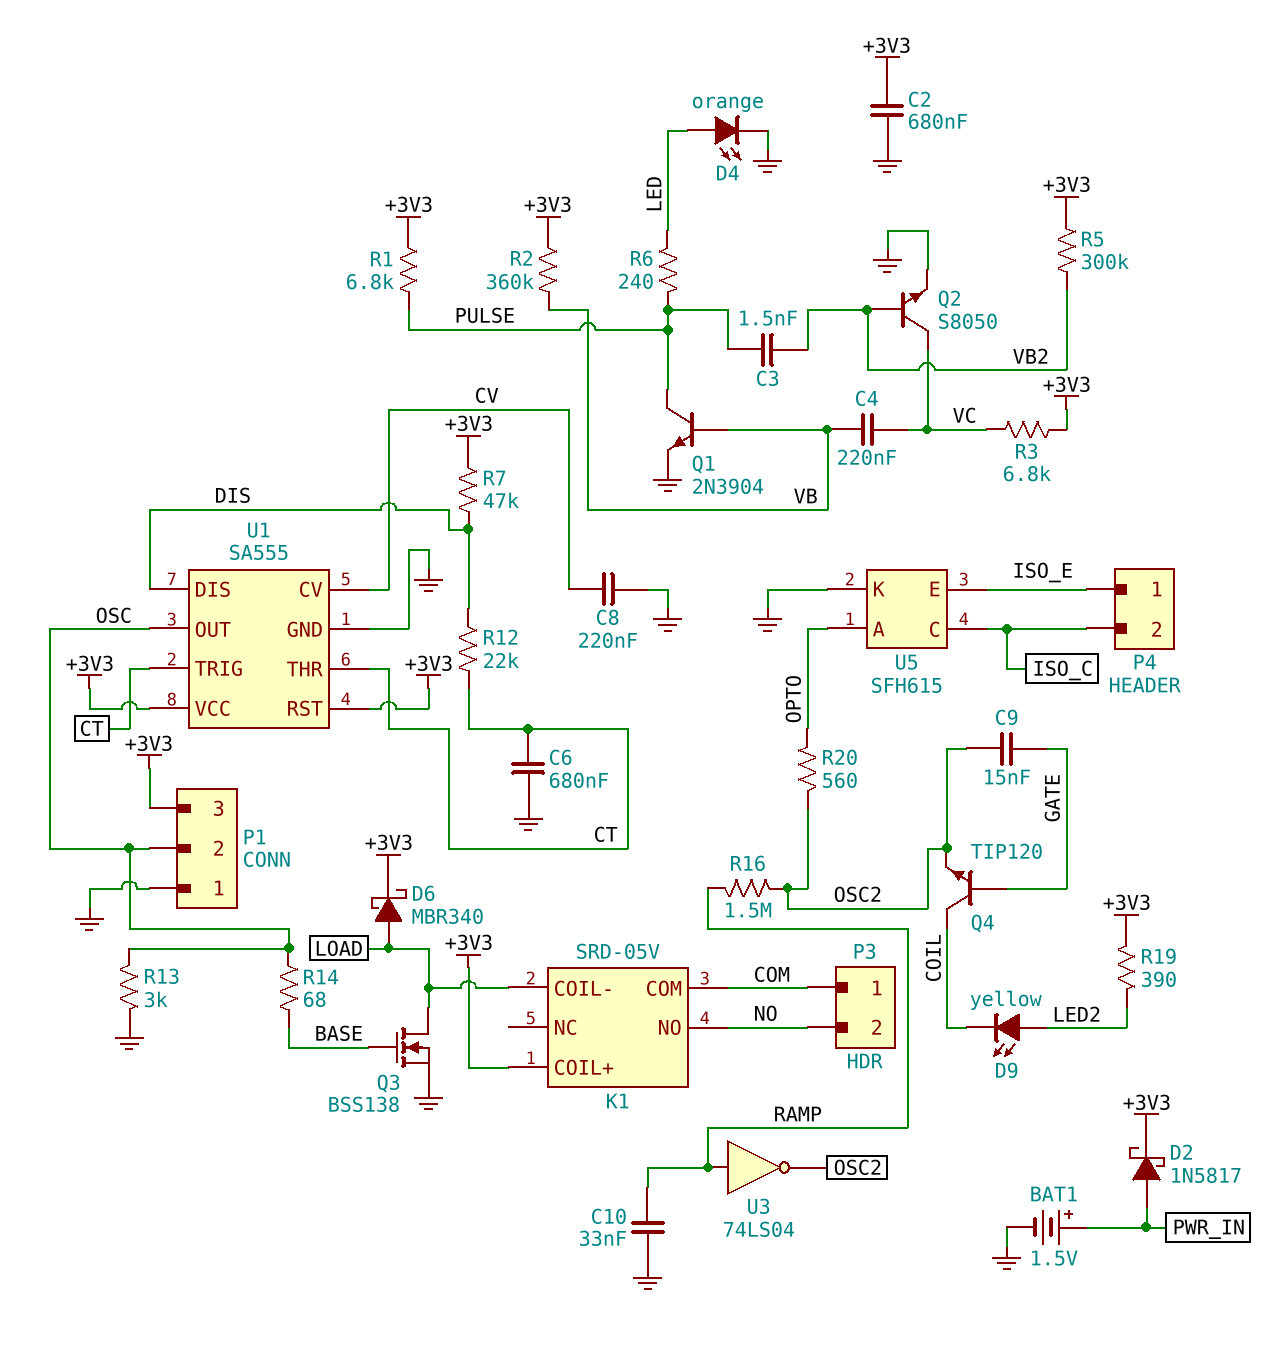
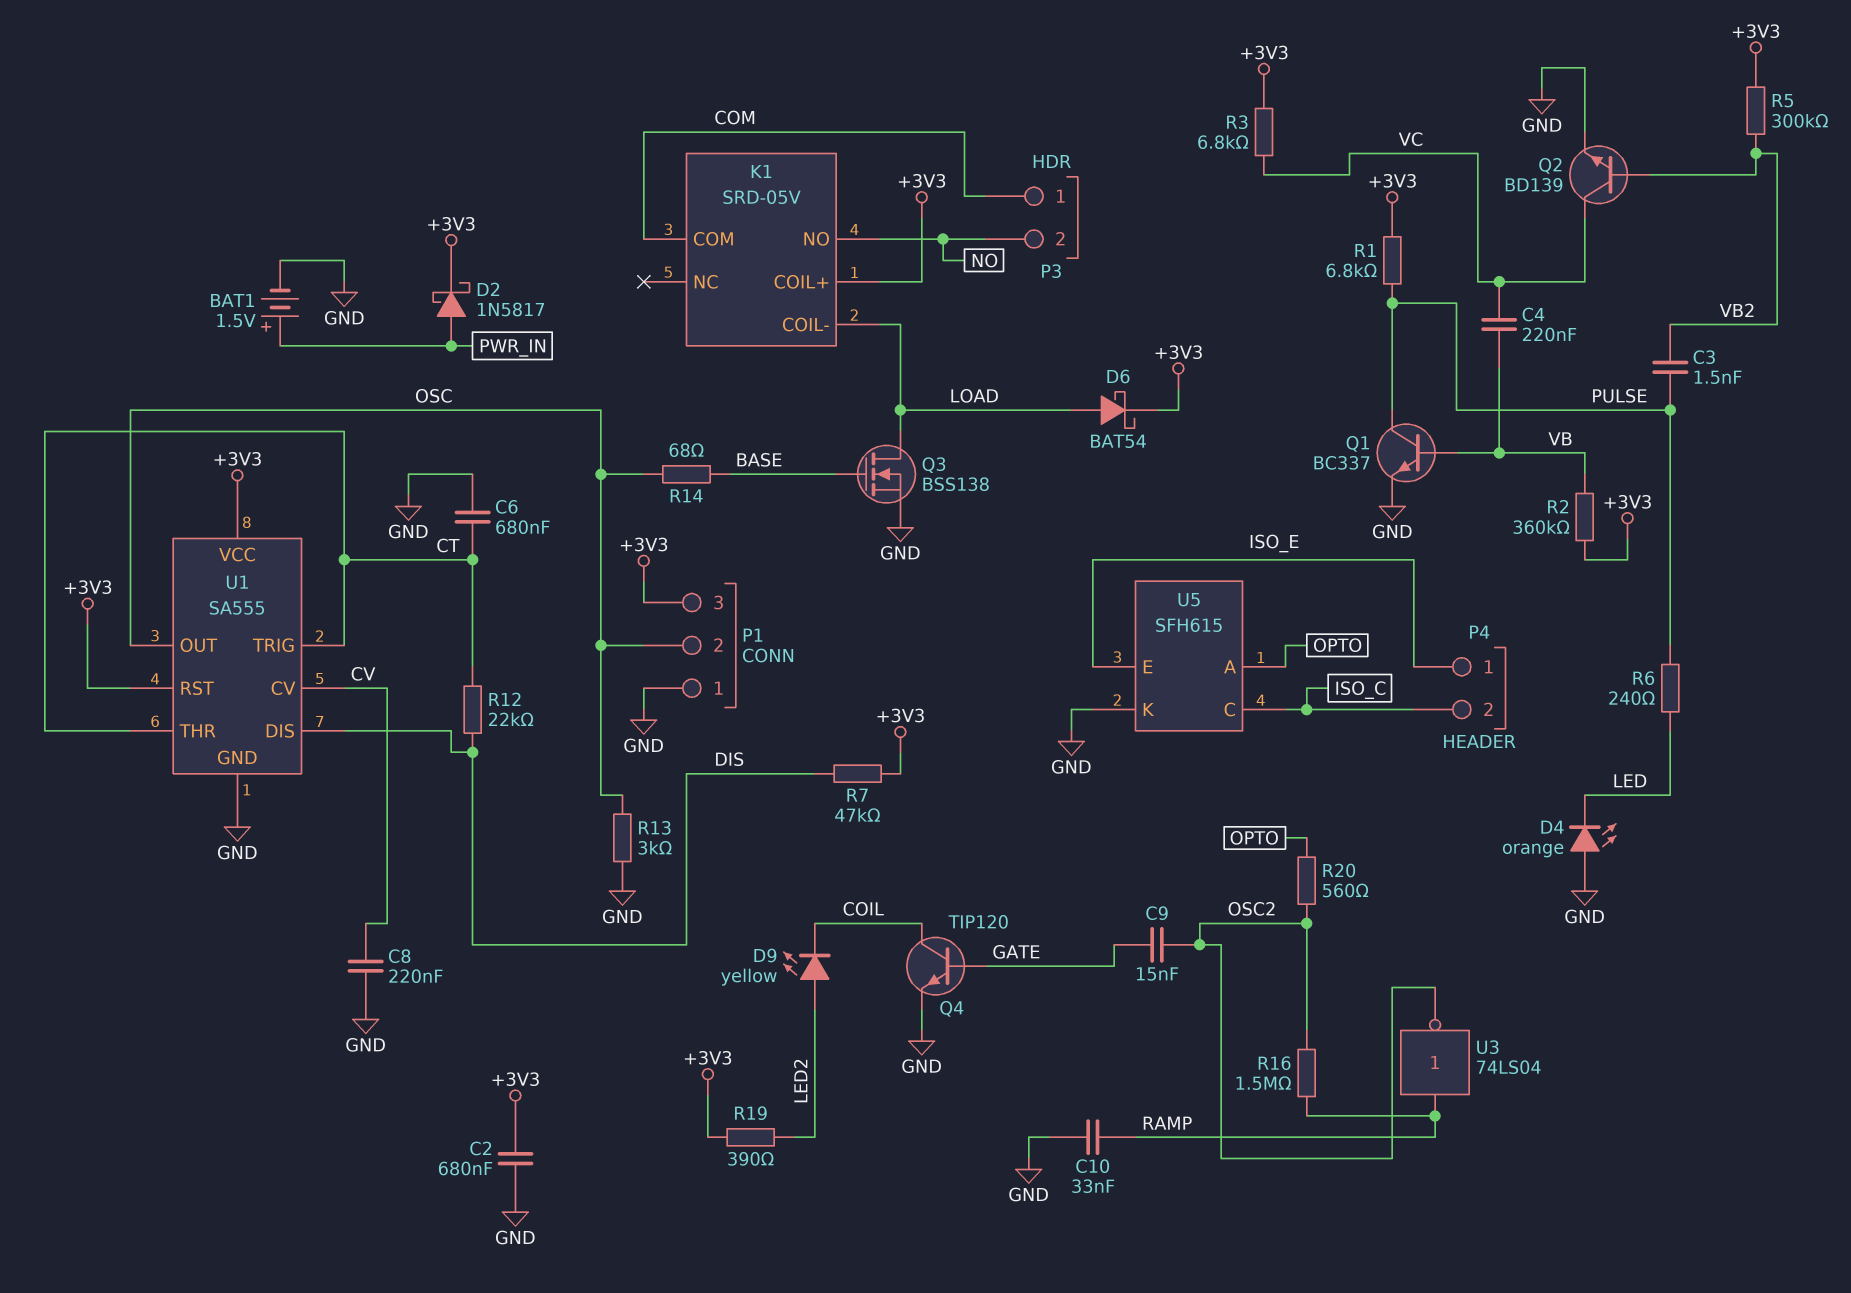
D4: LED orange (A LED, K GND) -> LED orange (A GND, K LED)
D6: schottky MBR340 (A LOAD, K +3V3) -> schottky BAT54 (A LOAD, K +3V3)
Q1: NPN 2N3904 (B VB, C PULSE, E GND) -> NPN BC337 (B VB, C PULSE, E GND)
Q2: NPN S8050 (B VB2, C VC, E GND) -> NPN BD139 (B VB2, C VC, E GND)
Q4: NPN TIP120 (B GATE, C COIL, E OSC2) -> NPN TIP120 (B GATE, C COIL, E GND)

